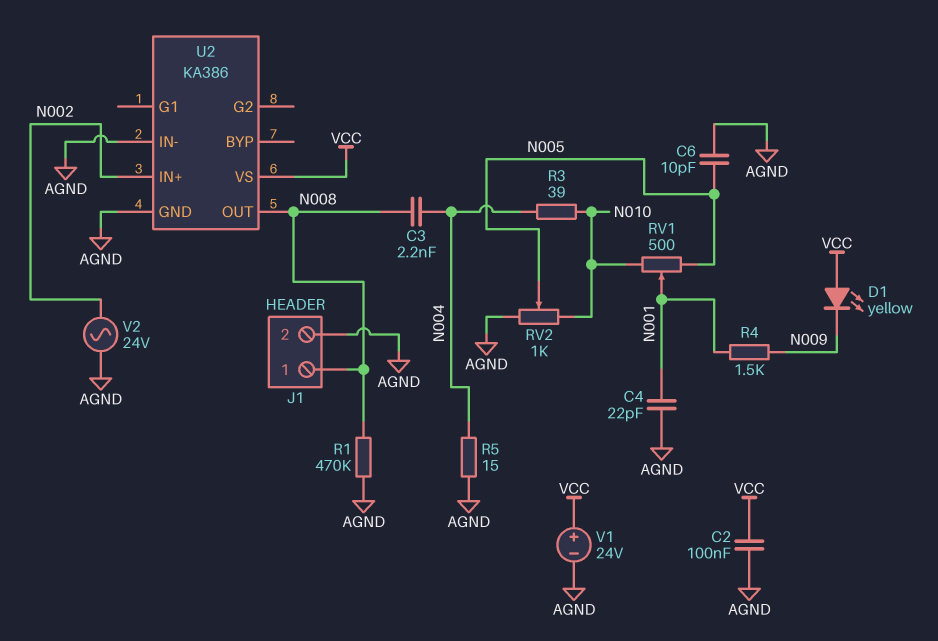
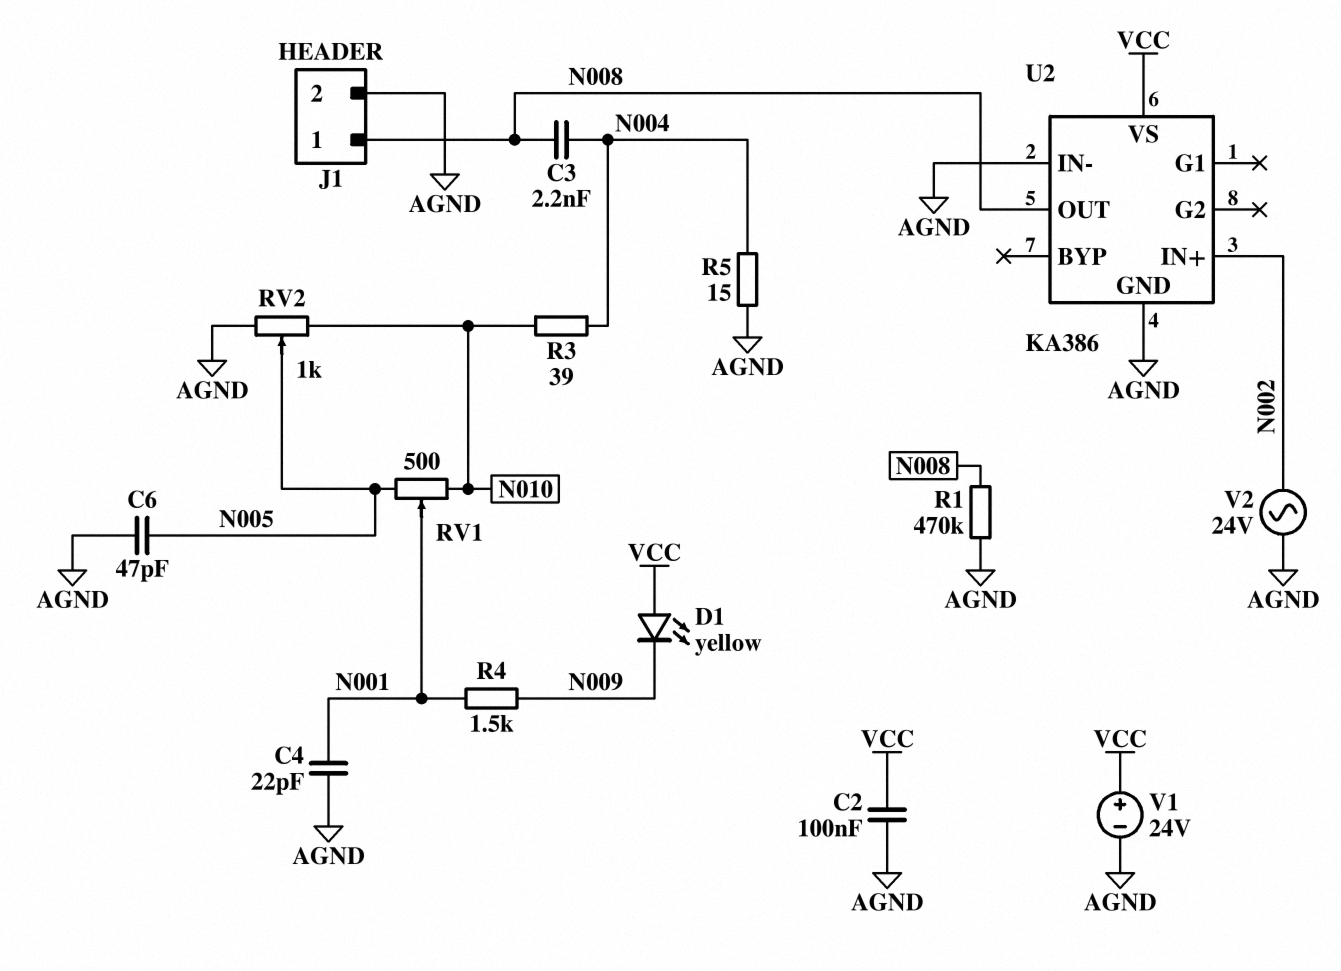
C6: 10pF (AGND, N005) -> 47pF (AGND, N005)

